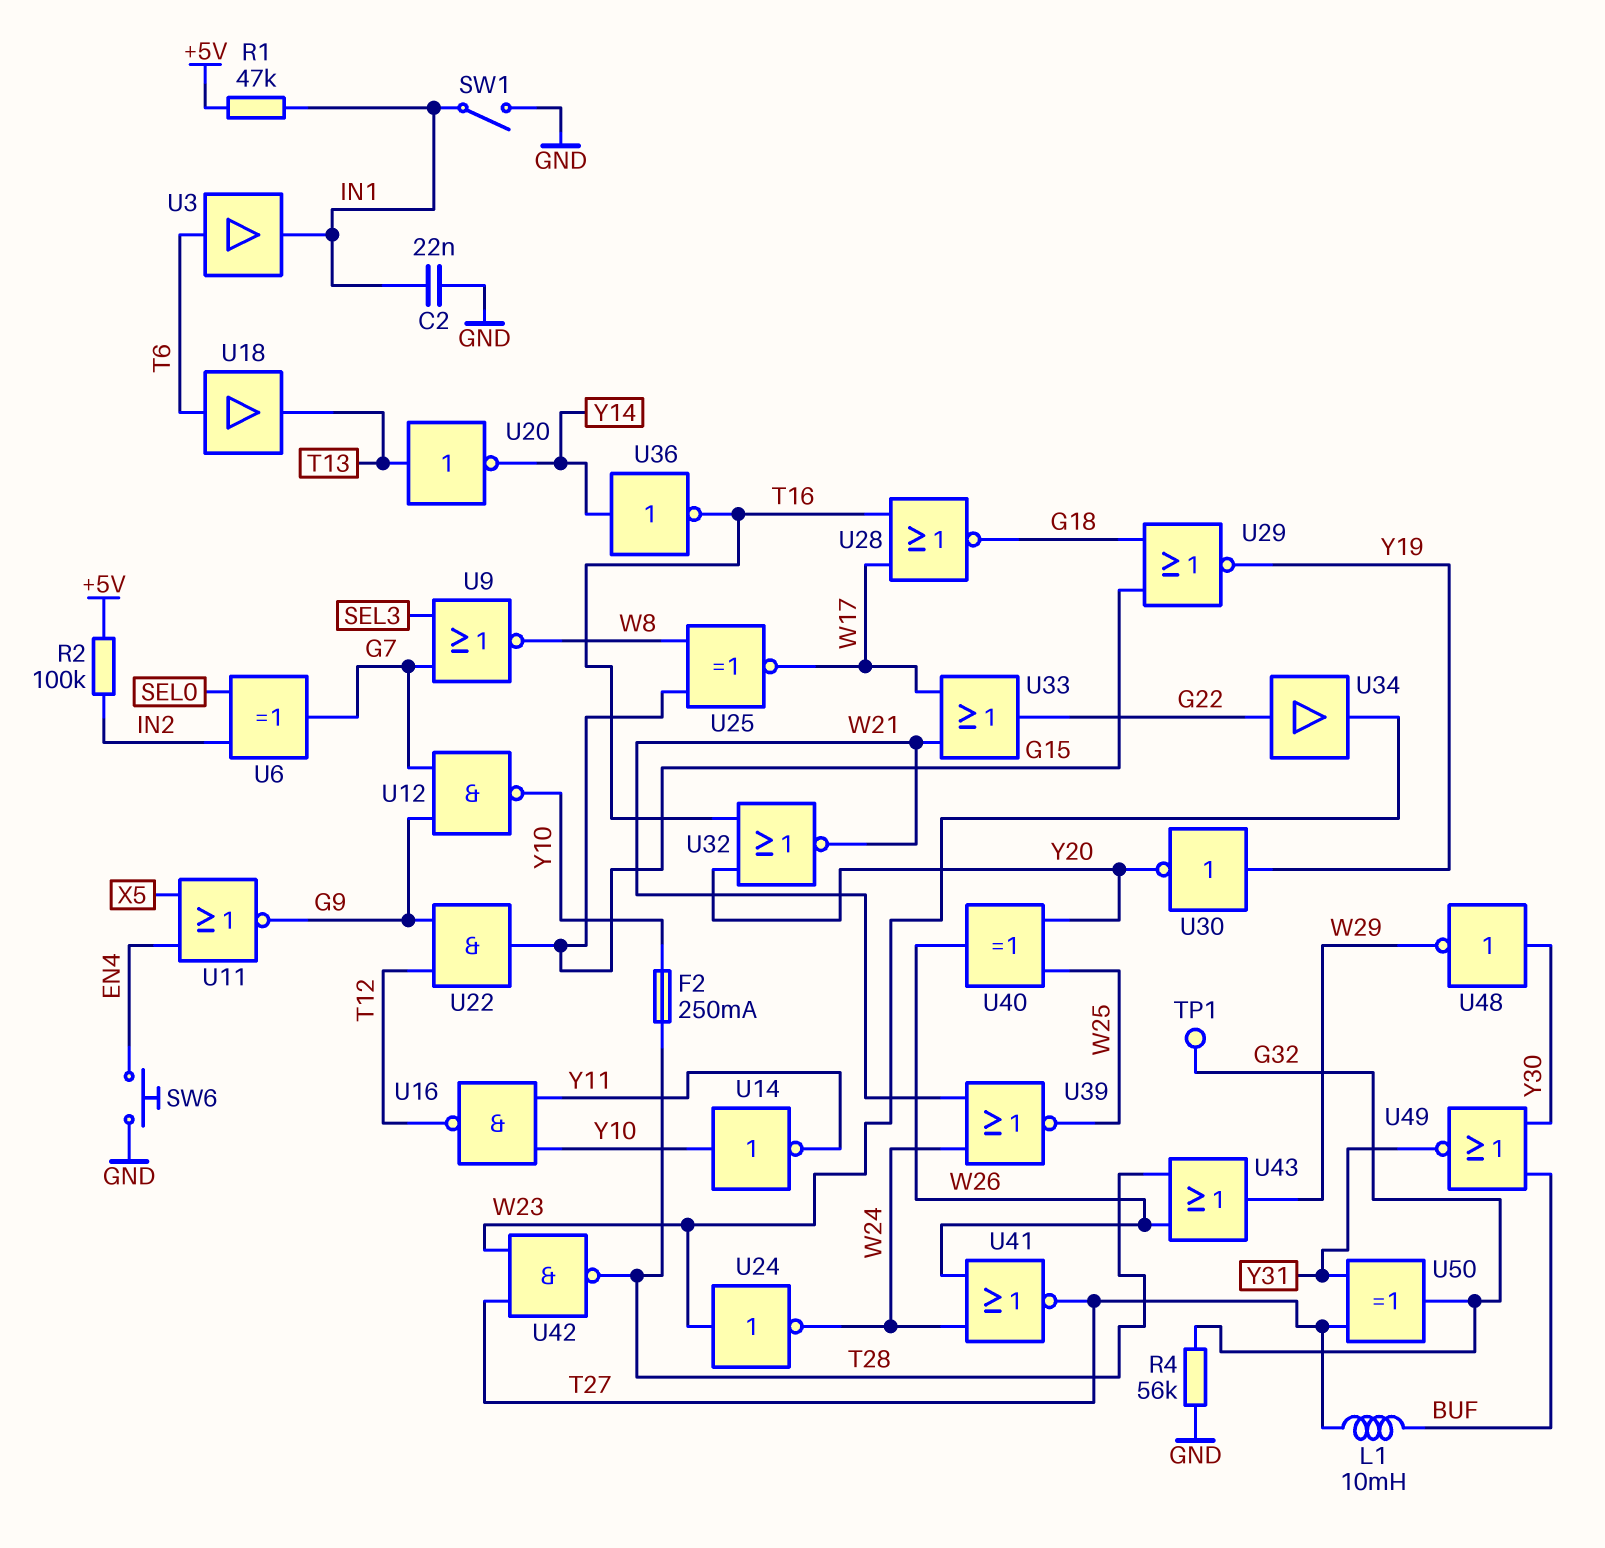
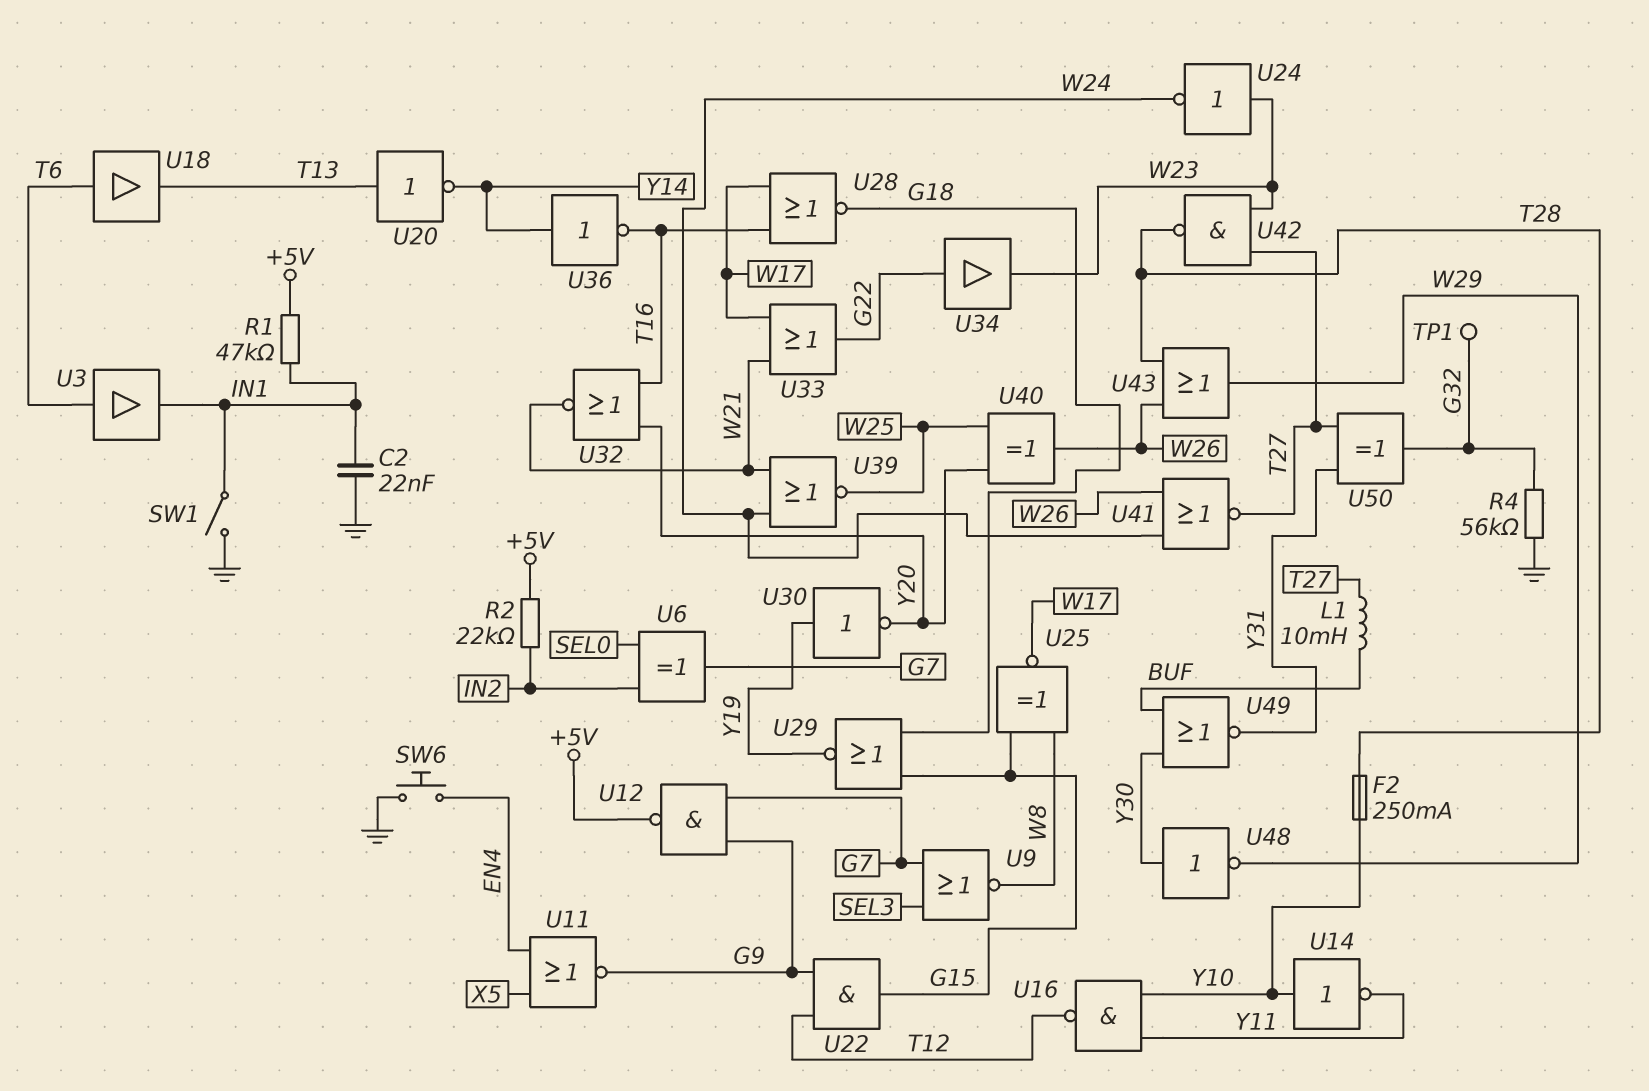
R2: 100k (+5V, IN2) -> 22k (+5V, IN2)
U12: NAND (in G7, in G9, out Y10) -> NAND (in G7, in G9, out +5V)

